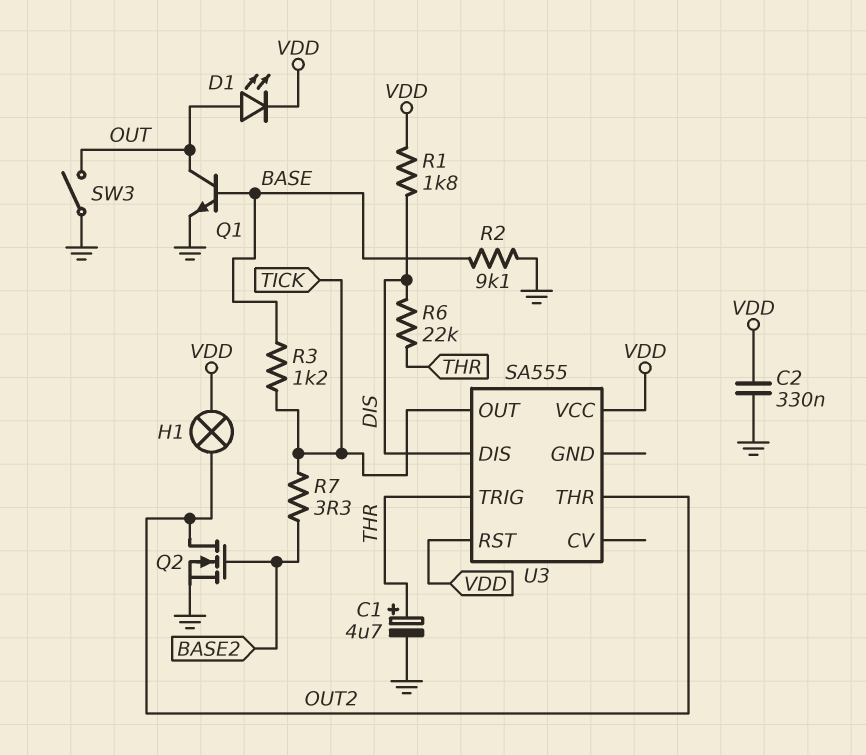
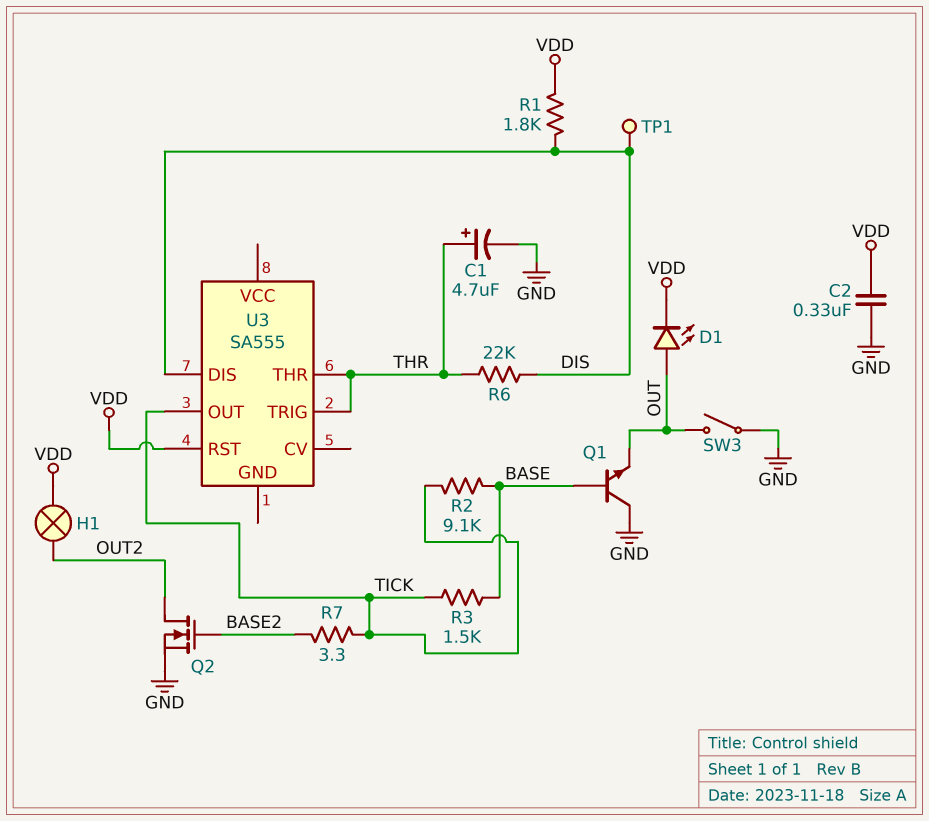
Q1: NPN (B BASE, C OUT, E GND) -> NPN (B BASE, C GND, E OUT)
R2: 9.1k (BASE, GND) -> 9.1k (BASE, TICK)
R3: 1.2k (BASE, TICK) -> 1.5k (BASE, TICK)
TP1: none -> test point (DIS)
U3 pin THR: OUT2 -> THR
U3 pin VCC: VDD -> none

